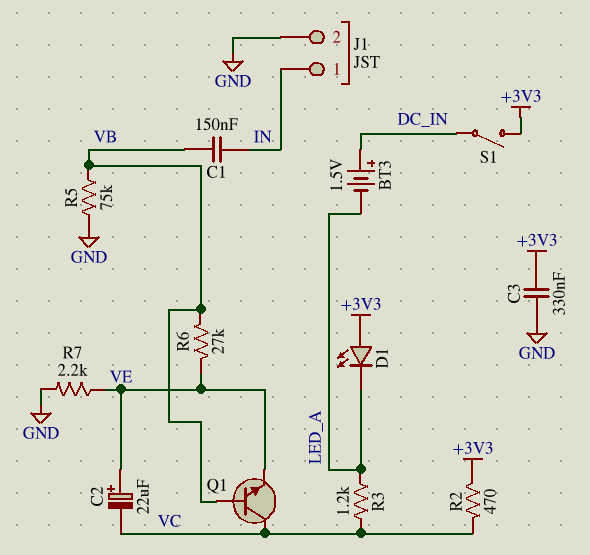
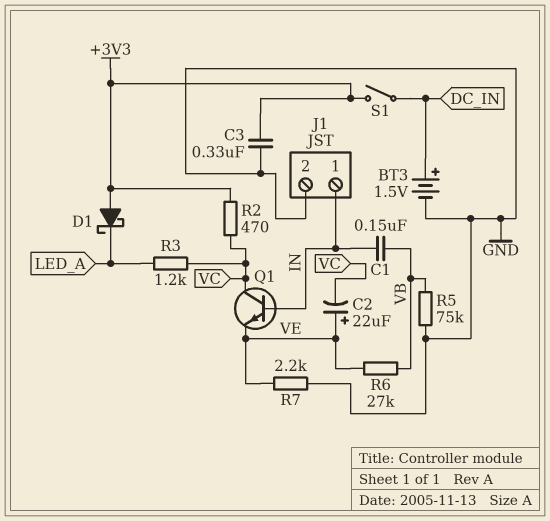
BT3: 1.5V (plus DC_IN, minus LED_A) -> 1.5V (plus DC_IN, minus GND)
D1: LED (A +3V3, K LED_A) -> schottky (A +3V3, K LED_A)
Q1: NPN (B VB, C VC, E VE) -> NPN (B IN, C VC, E VE)

